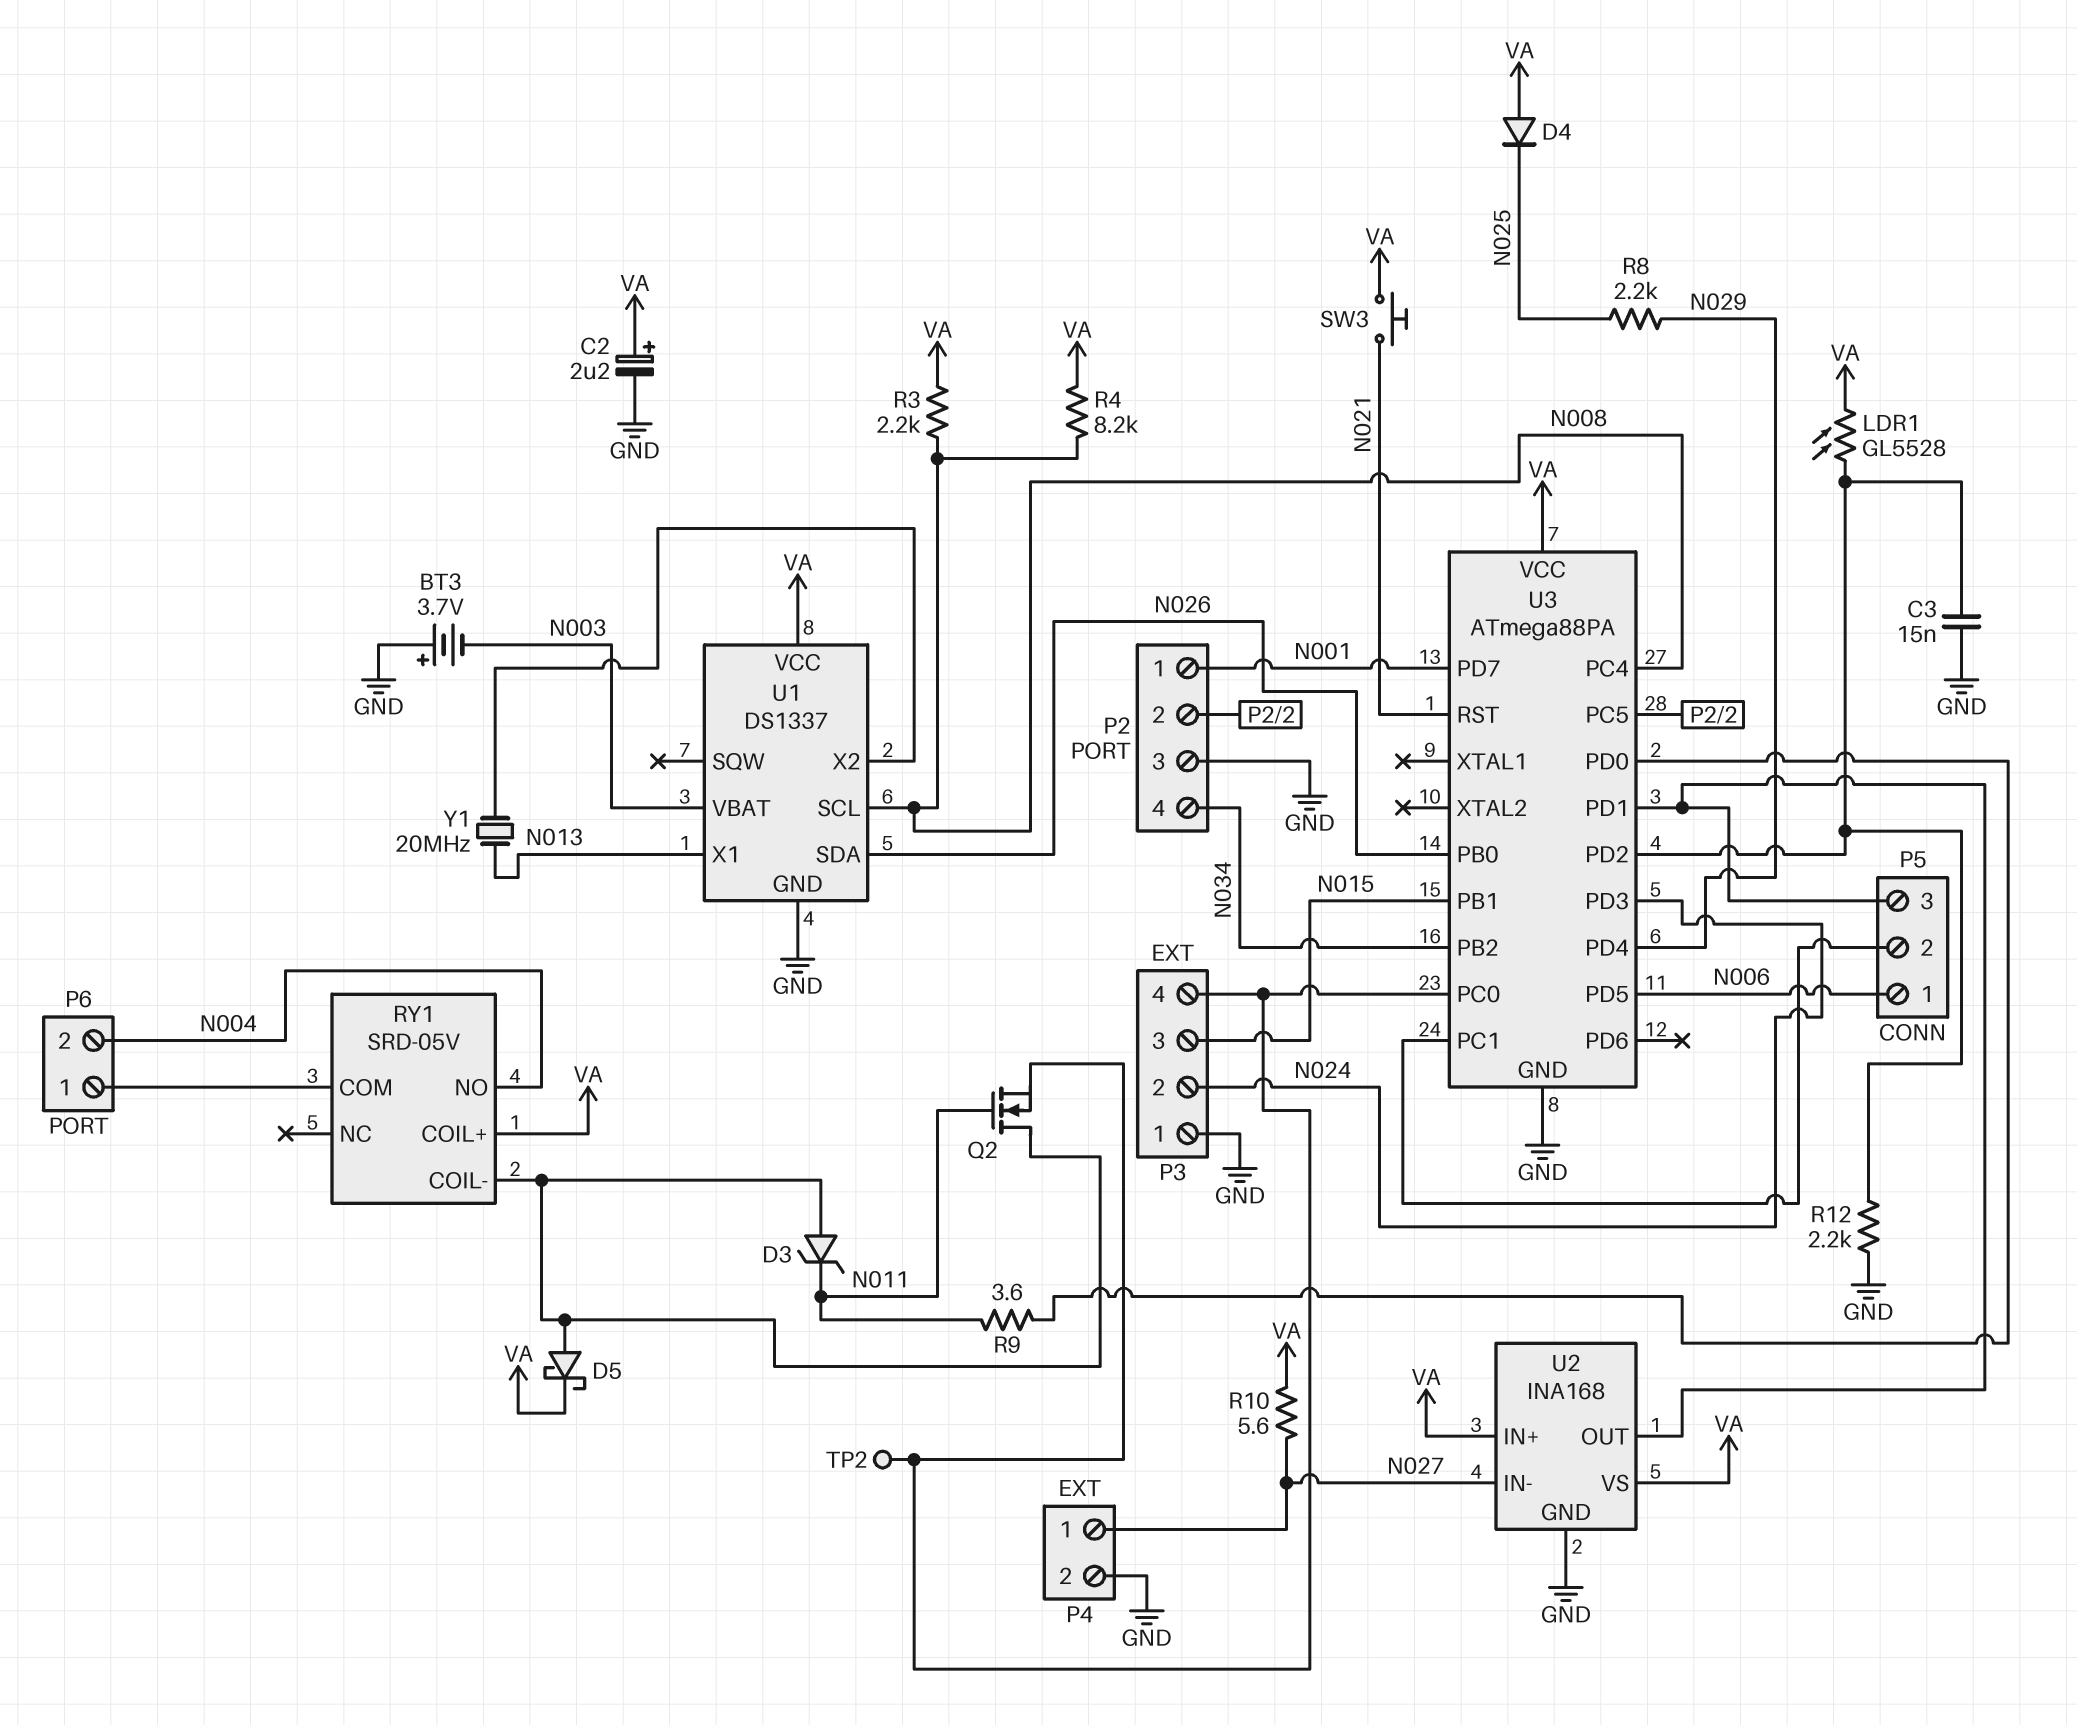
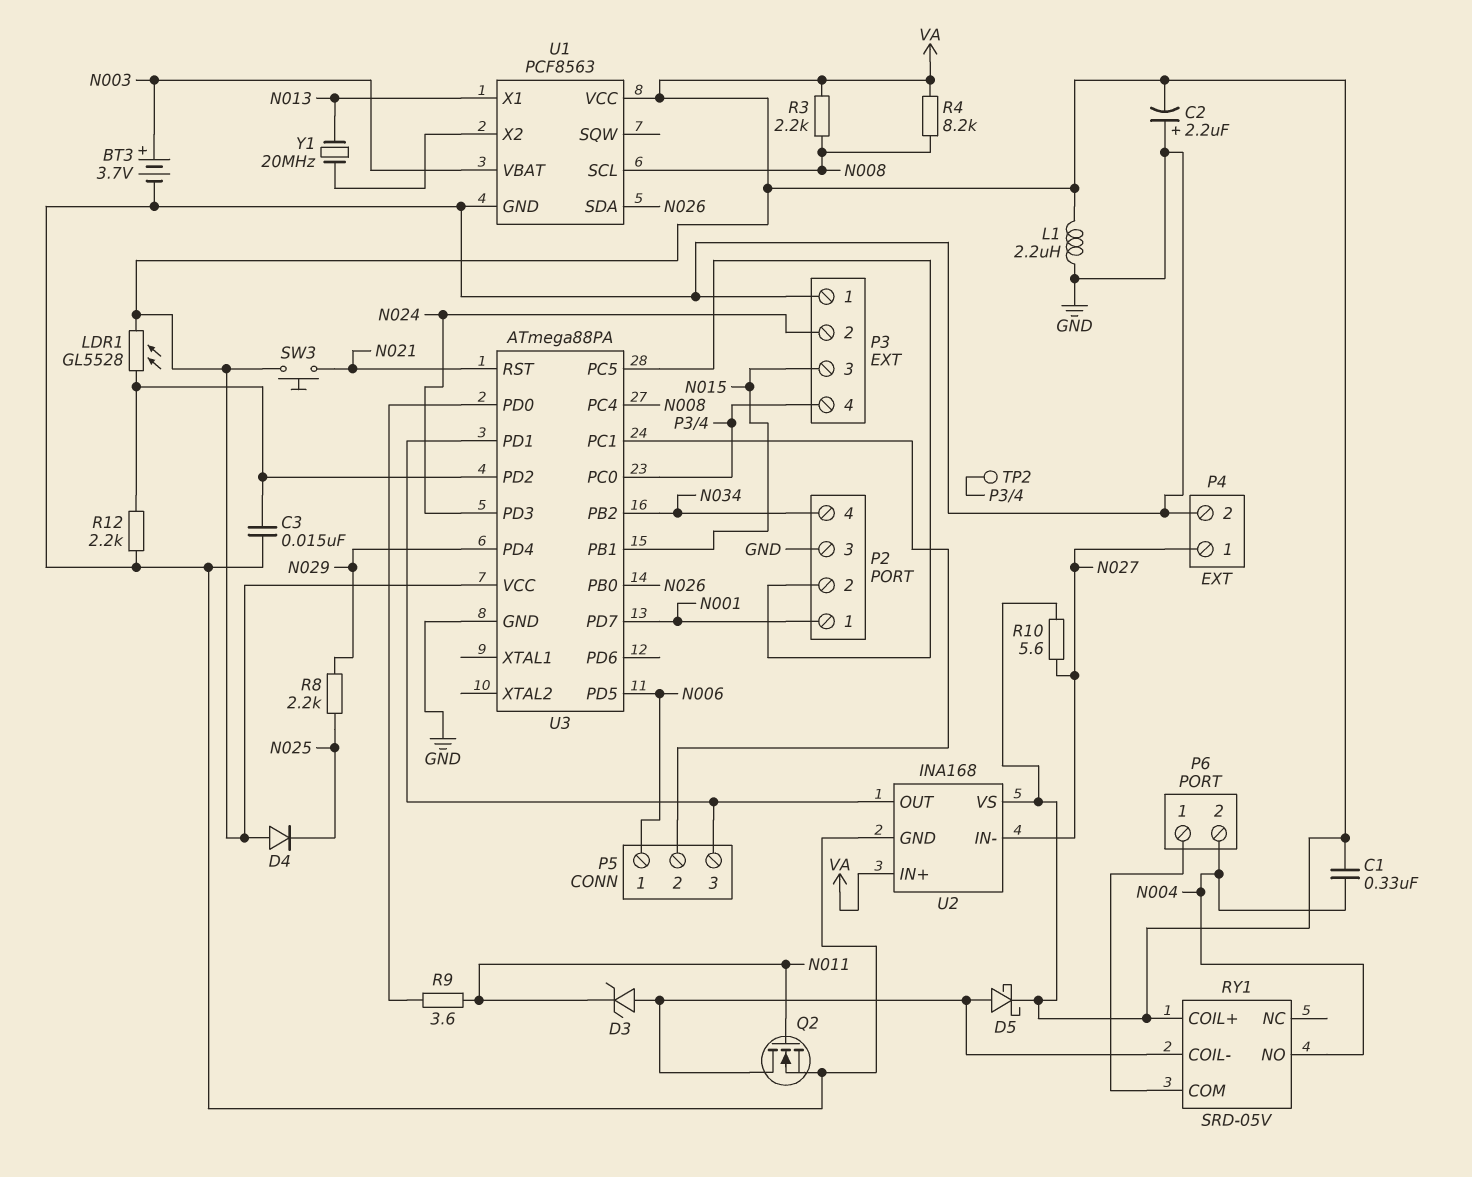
BT3: 3.7V (plus GND, minus N003) -> 3.7V (plus N003, minus GND)
C1: none -> 330nF (N004, VA)
C2: 2.2uF (plus VA, minus GND) -> 2.2uF (plus GND, minus VA)
L1: none -> 2.2uH (GND, VA)
Q2: NMOS (G N011, D RY1/COIL-, S P3/4) -> NMOS (G N011, D RY1/COIL-, S GND)
U1: DS1337 -> PCF8563

